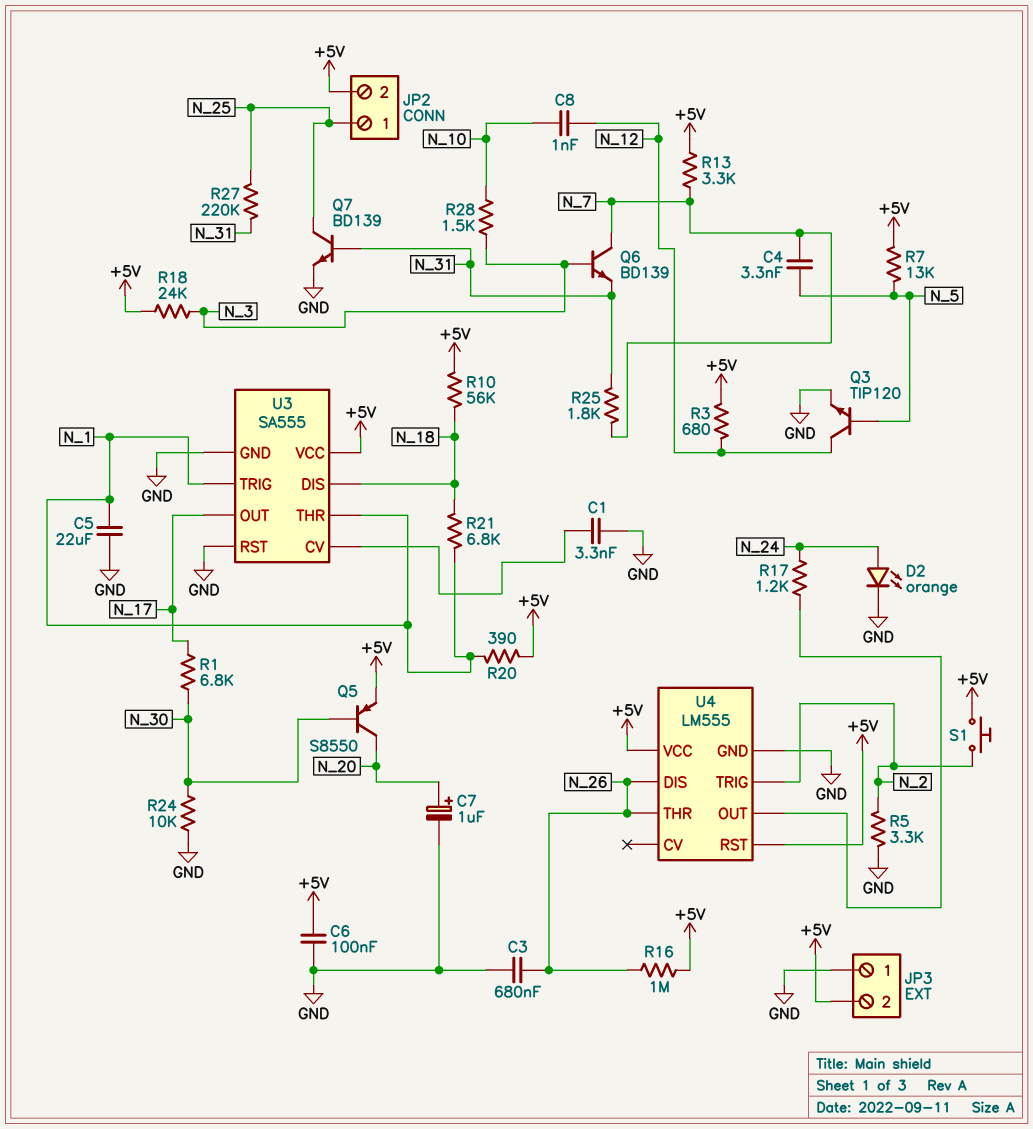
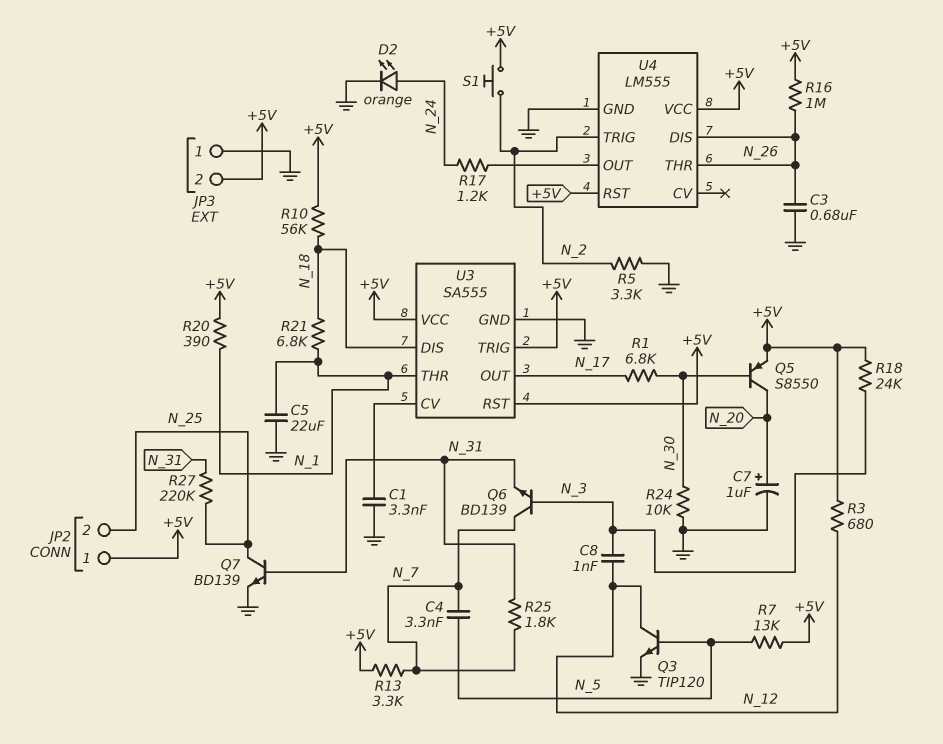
C6: 100nF (+5V, GND) -> none
C8: 1nF (N_10, N_12) -> 1nF (N_3, N_12)
JP2 pin 1: N_25 -> +5V
JP2 pin 2: +5V -> N_25
R28: 1.5k (N_3, N_10) -> none
U3 pin RST: GND -> +5V
U3 pin TRIG: N_1 -> +5V

